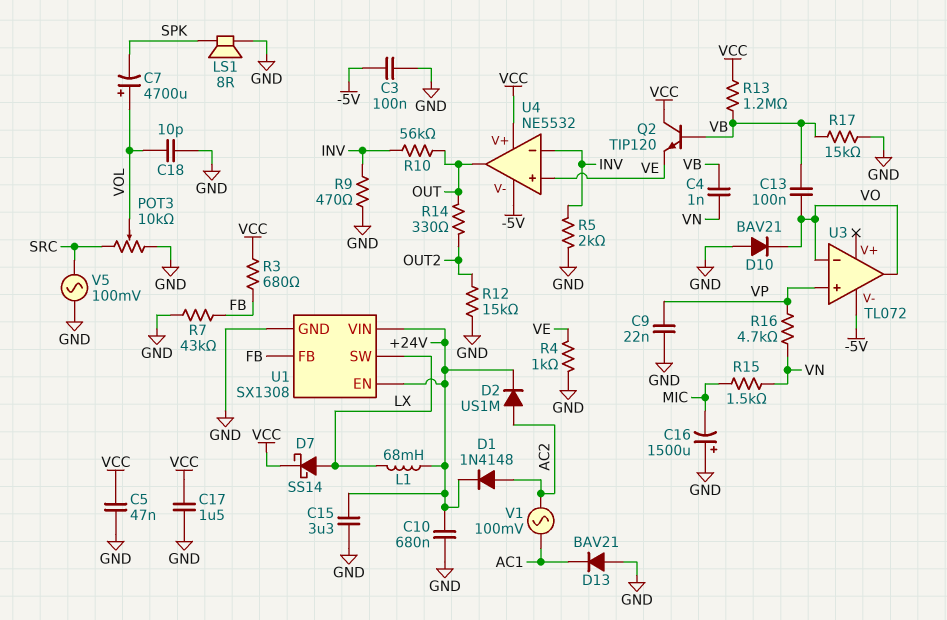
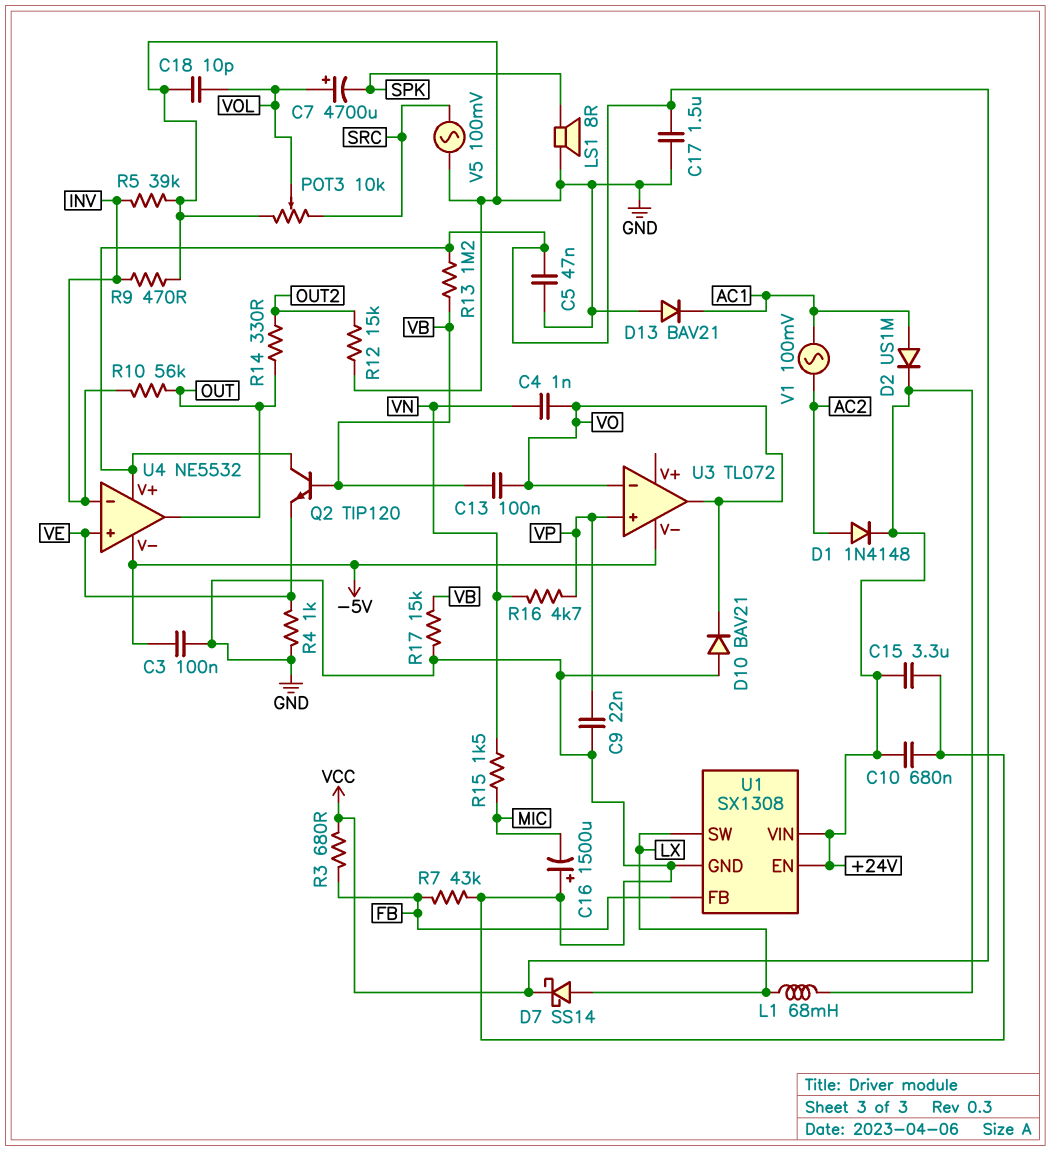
C4: 1nF (VB, VN) -> 1nF (VN, VO)
D2: diode US1M (A AC2, K +24V) -> diode US1M (A AC1, K +24V)
R5: 2k (GND, INV) -> 39k (GND, INV)

